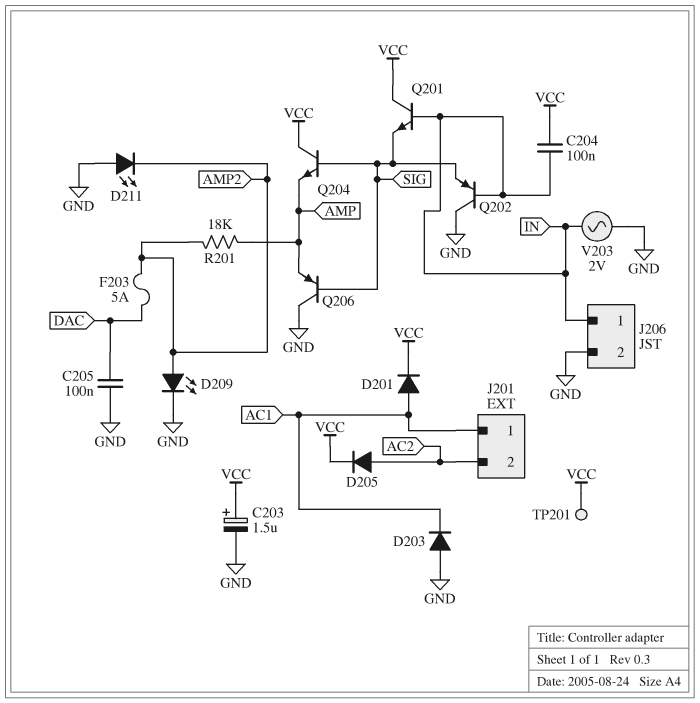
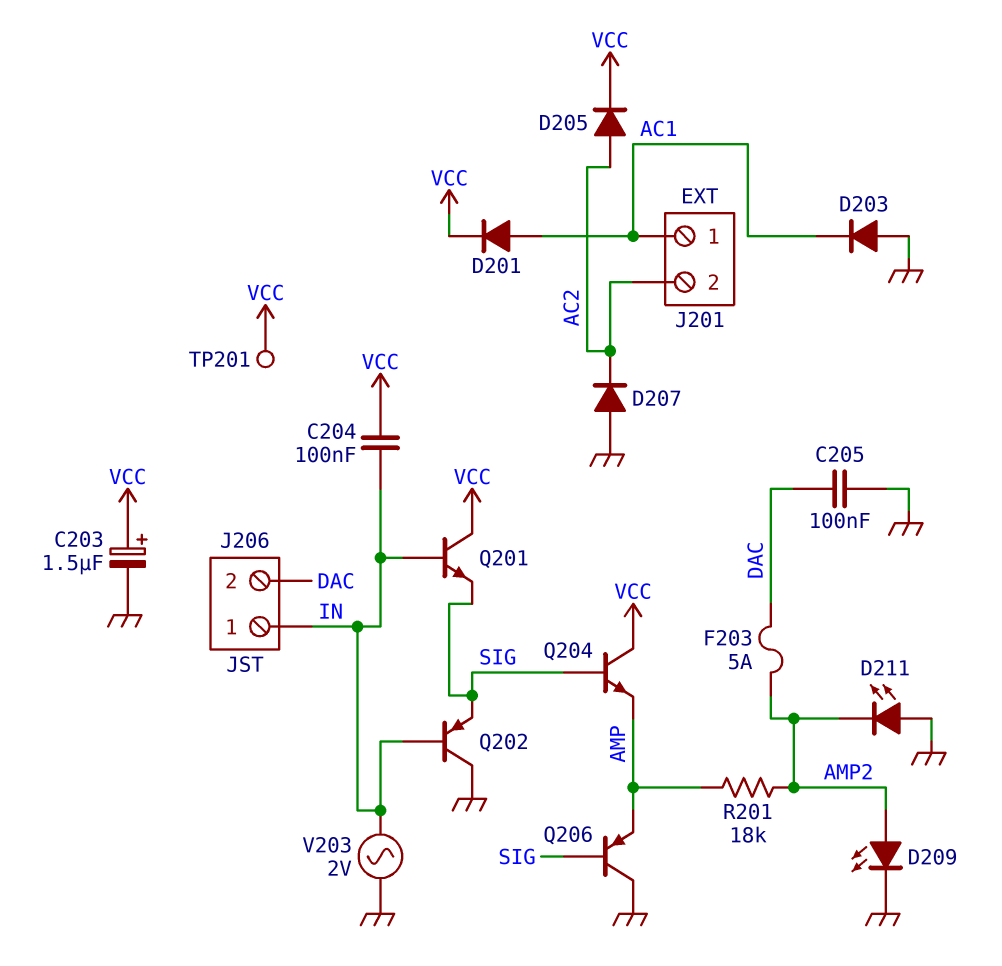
D207: none -> diode (A GND, K AC2)
J206 pin 2: GND -> DAC

